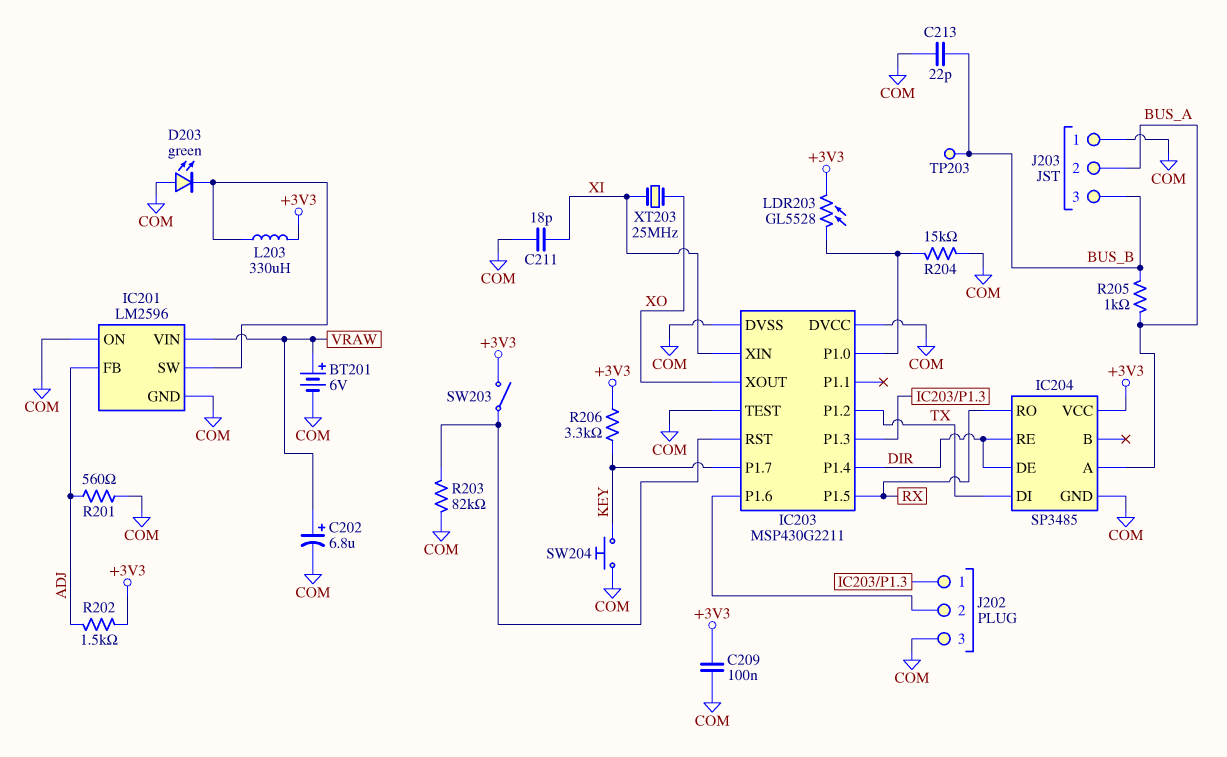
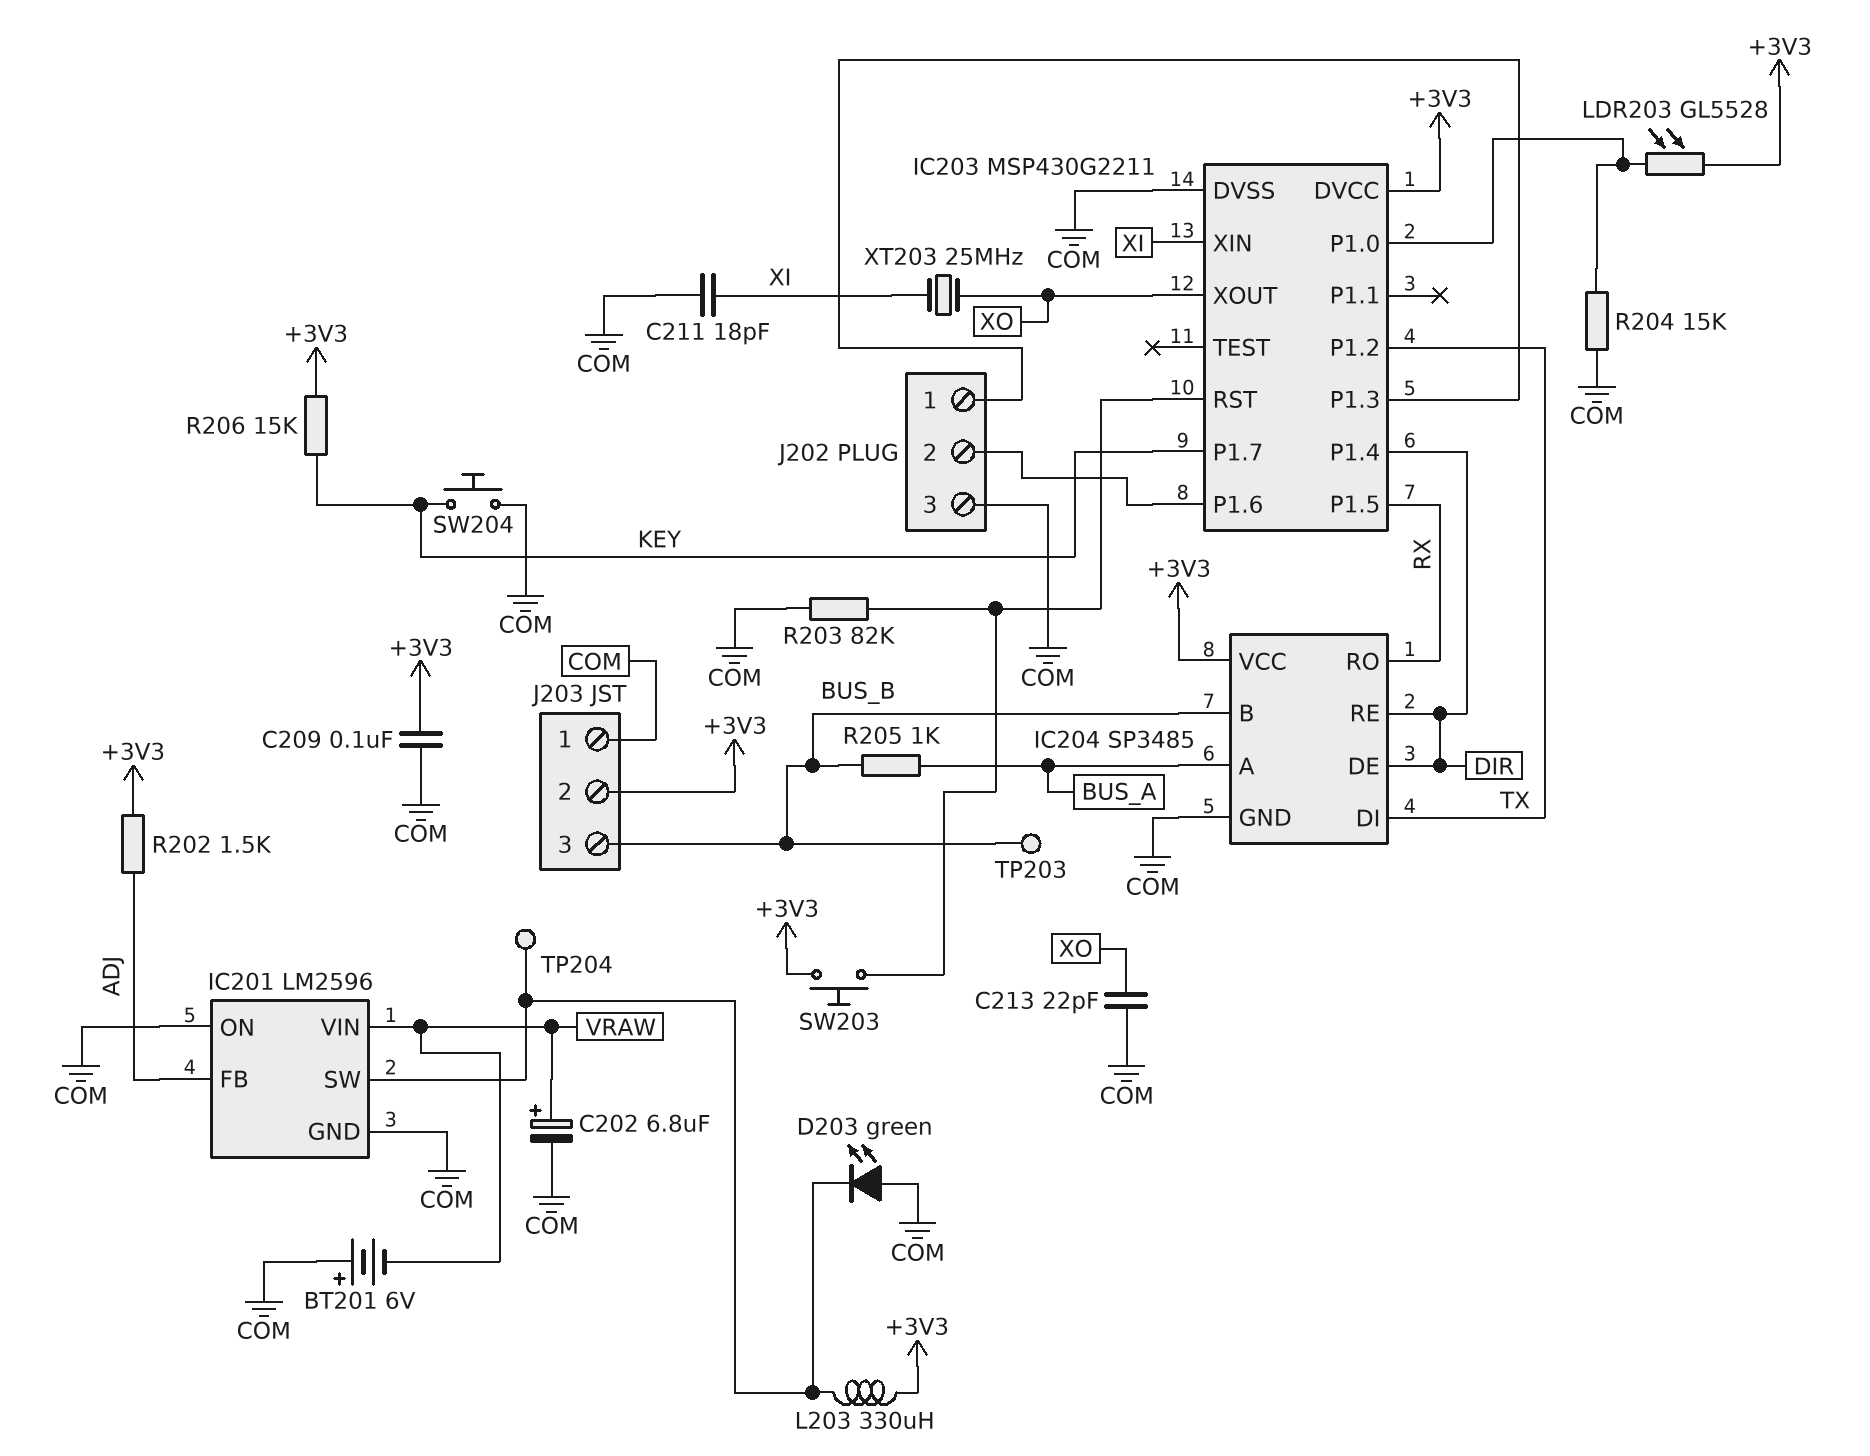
BT201: 6V (plus VRAW, minus COM) -> 6V (plus COM, minus VRAW)
C213: 22pF (BUS_B, COM) -> 22pF (COM, XO)
IC203 pin DVCC: COM -> +3V3
IC203 pin TEST: COM -> none
IC204 pin B: none -> BUS_B
J203 pin 2: BUS_A -> +3V3
R201: 560 (ADJ, COM) -> none
R206: 3.3k (+3V3, KEY) -> 15k (+3V3, KEY)
SW203: switch (+3V3, IC203/RST) -> button (+3V3, IC203/RST)
TP204: none -> test point (IC201/SW)

